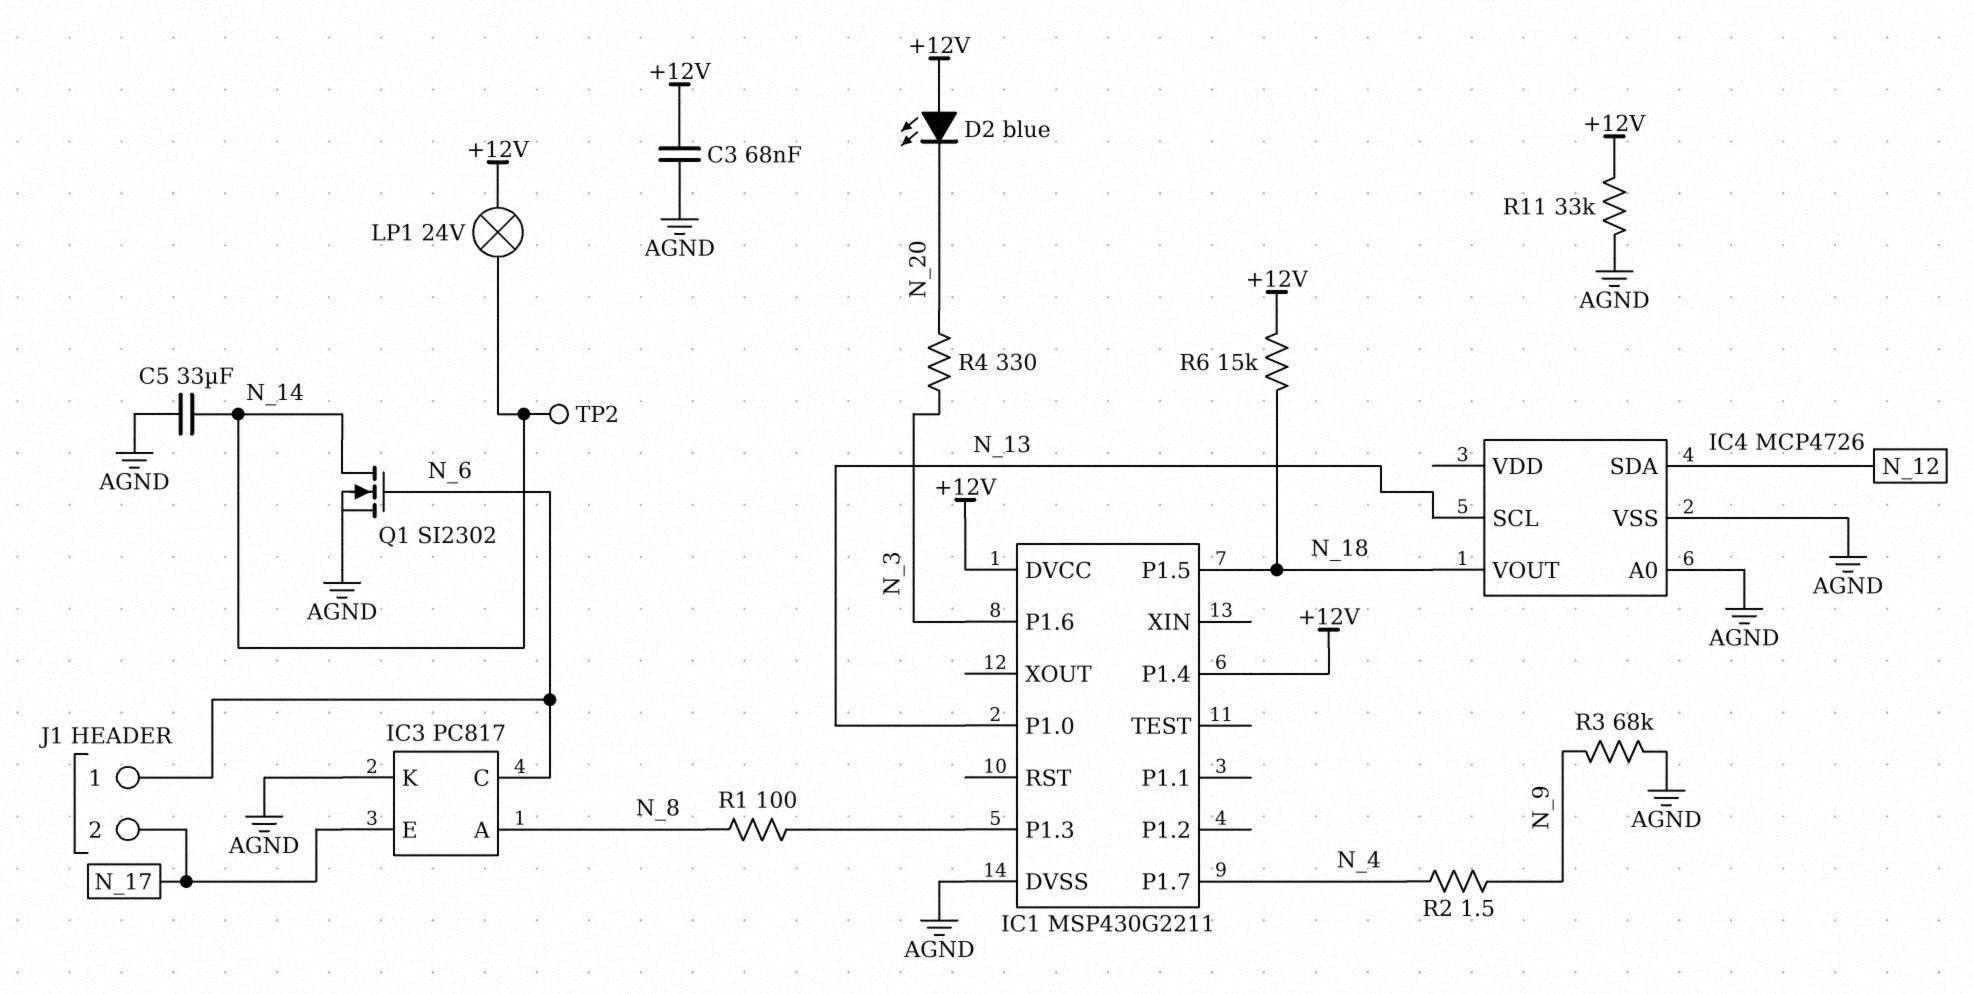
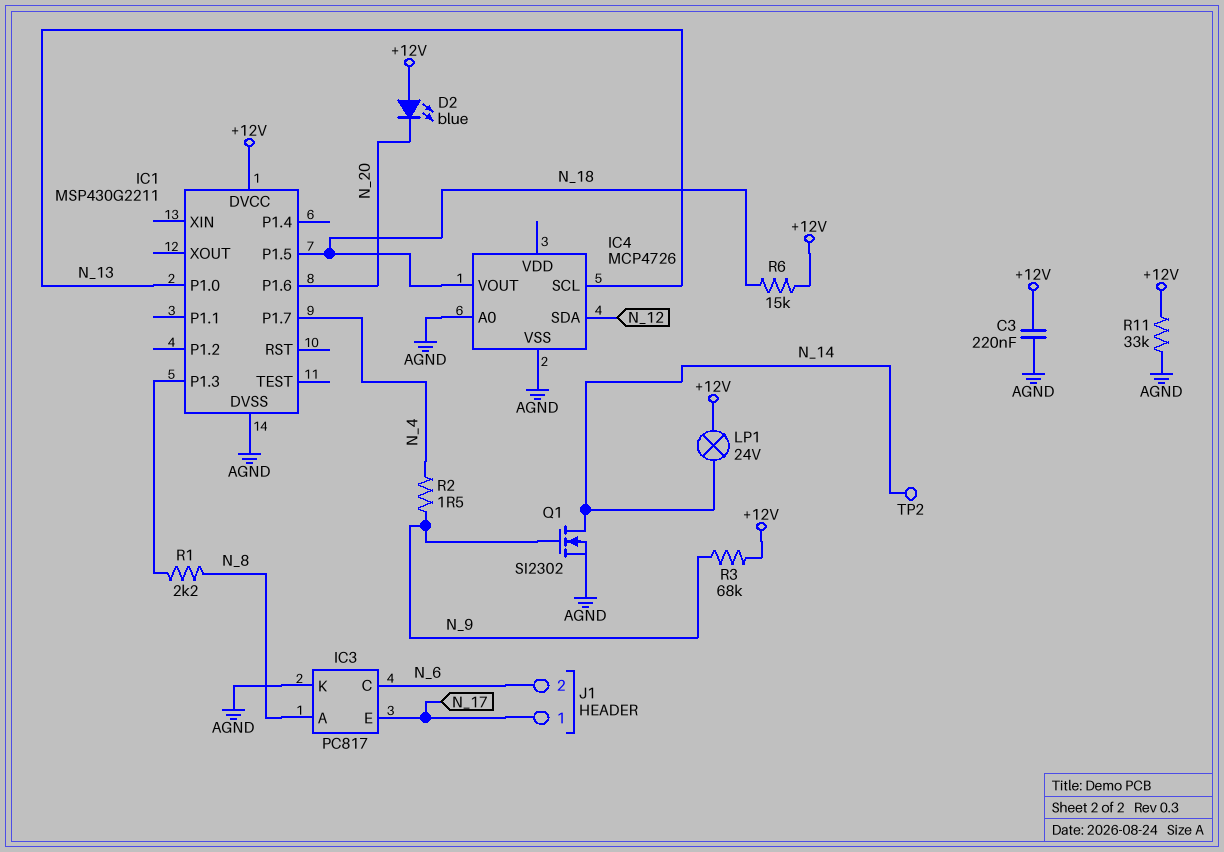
C3: 68nF (+12V, AGND) -> 220nF (+12V, AGND)
C5: 33uF (AGND, N_14) -> none
IC1 pin P1.4: +12V -> none
IC1 pin P1.6: N_3 -> N_20
J1 pin 1: N_6 -> N_17
J1 pin 2: N_17 -> N_6
Q1: NMOS SI2302 (G N_6, D N_14, S AGND) -> NMOS SI2302 (G N_9, D N_14, S AGND)
R1: 100 (IC1/P1.3, N_8) -> 2.2k (IC1/P1.3, N_8)
R3: 68k (AGND, N_9) -> 68k (+12V, N_9)
R4: 330 (N_3, N_20) -> none

